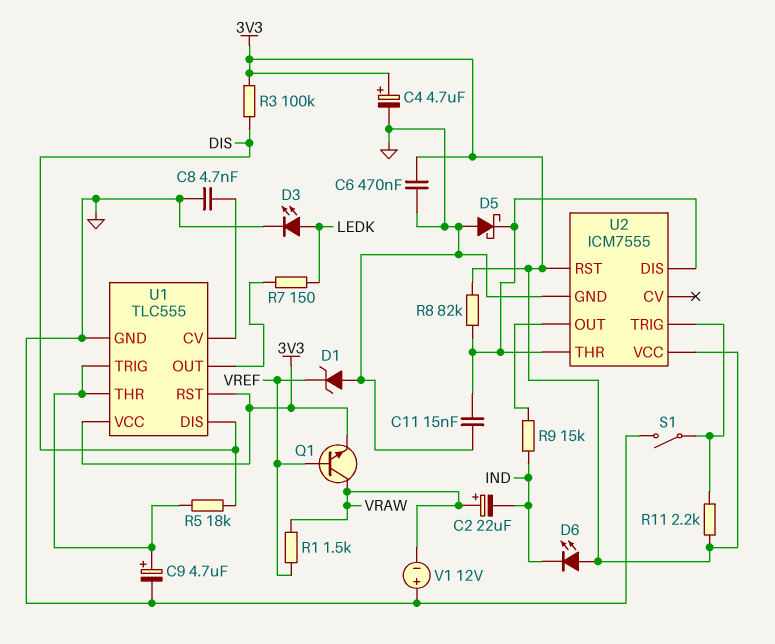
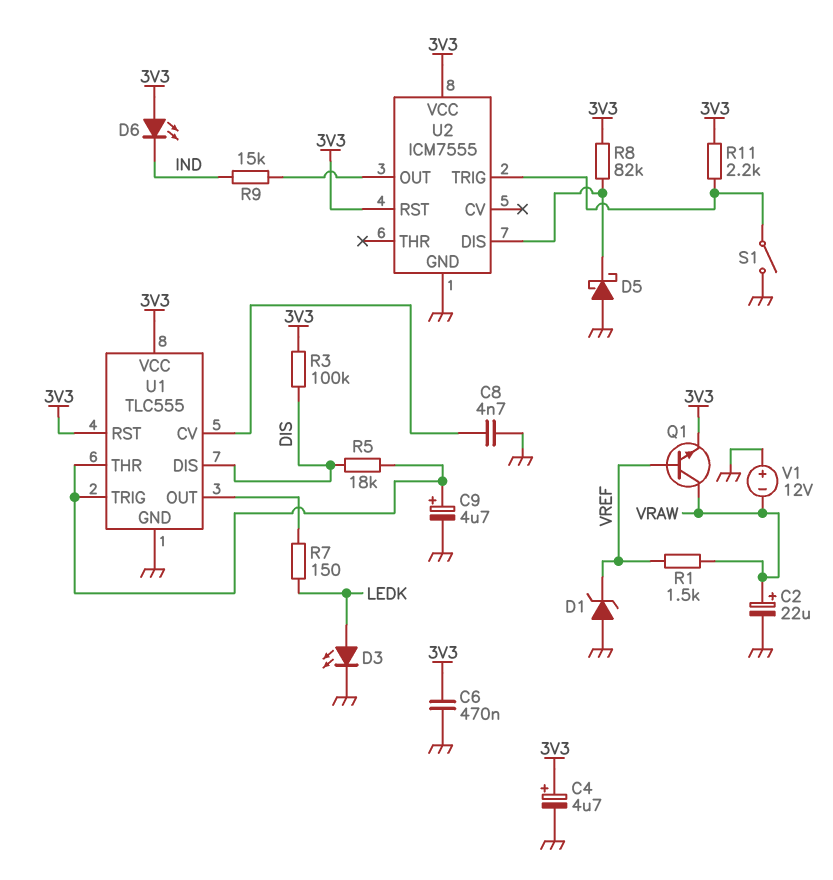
C2: 22uF (plus VRAW, minus IND) -> 22uF (plus VRAW, minus GND)
C11: 15nF (GND, U2/DIS) -> none
U2 pin THR: U2/DIS -> none

